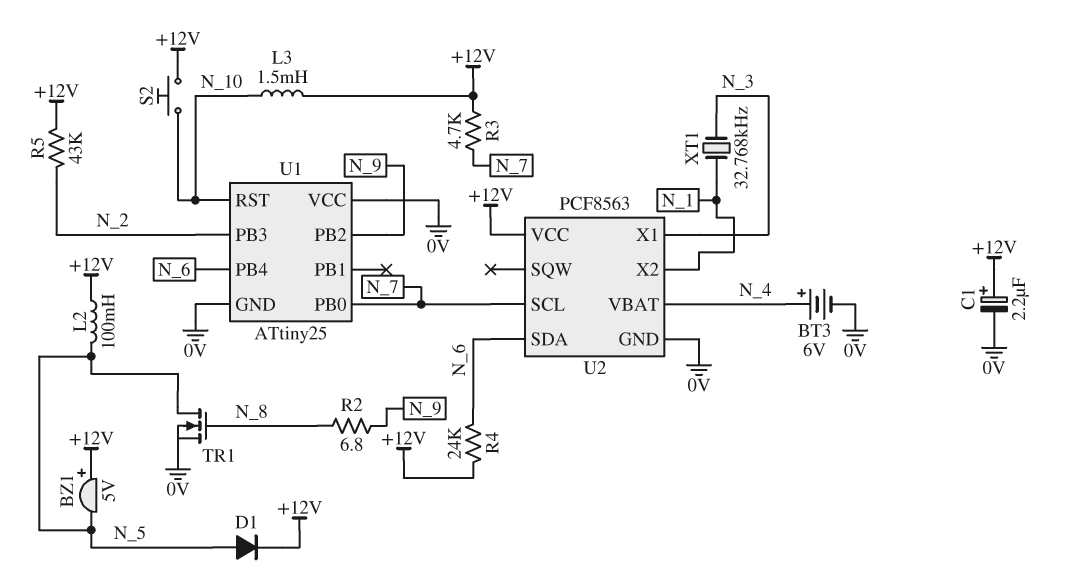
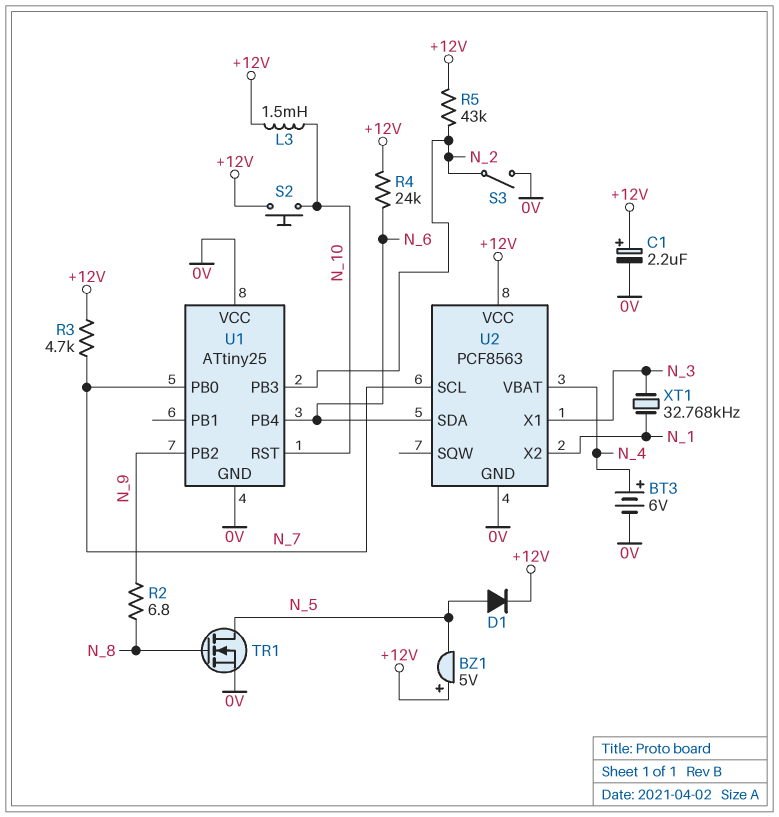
L2: 100mH (+12V, N_5) -> none
S3: none -> switch (0V, N_2)

